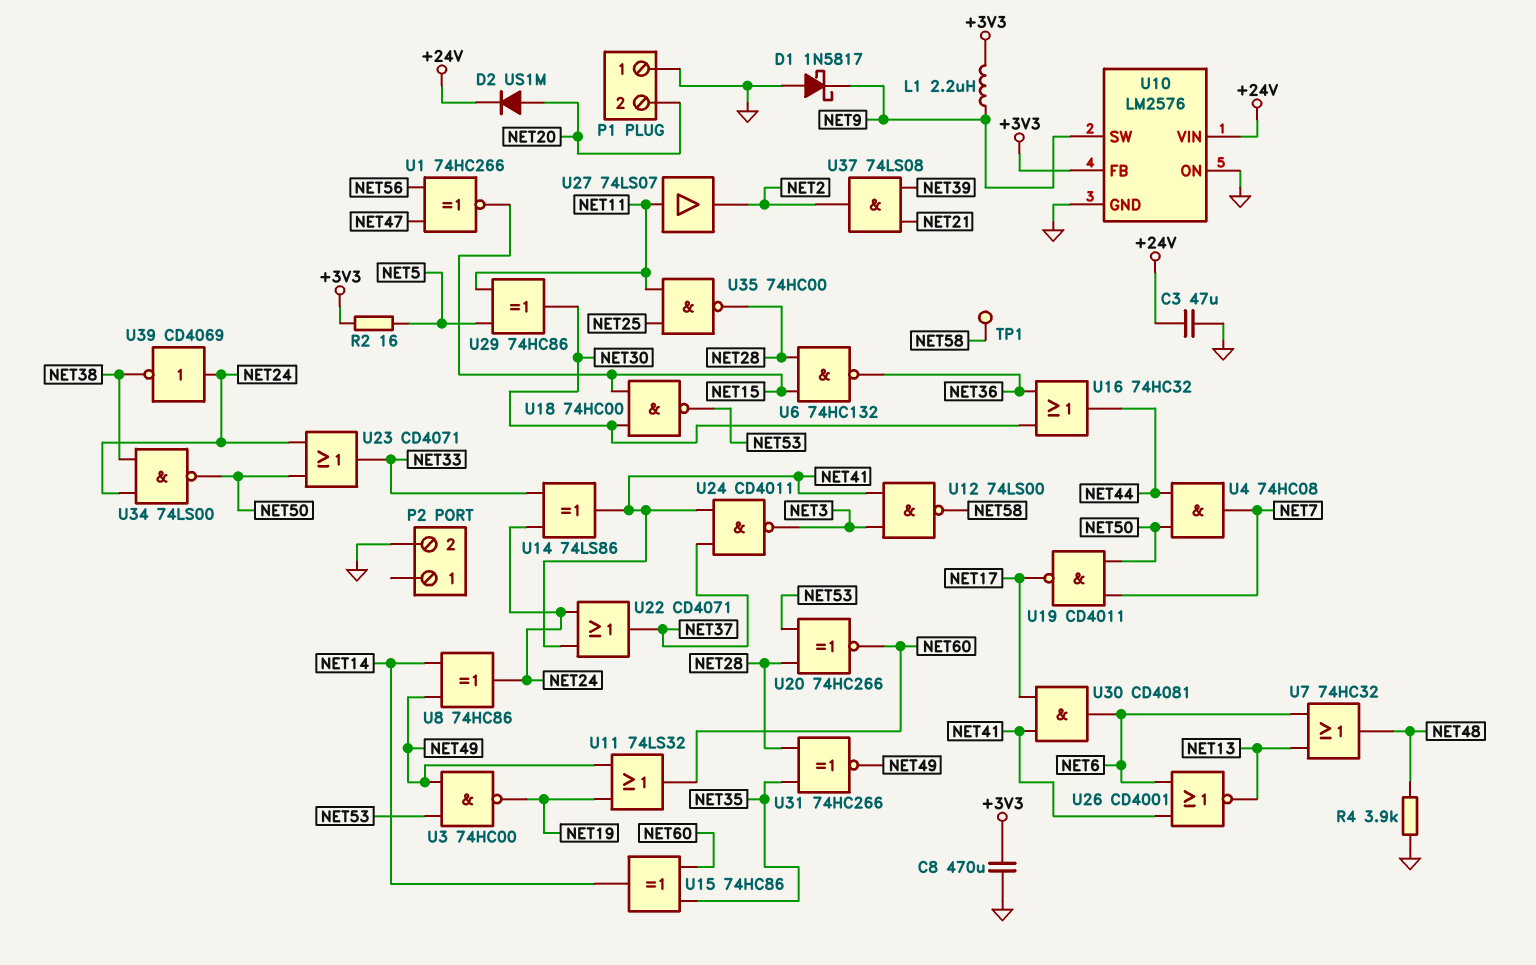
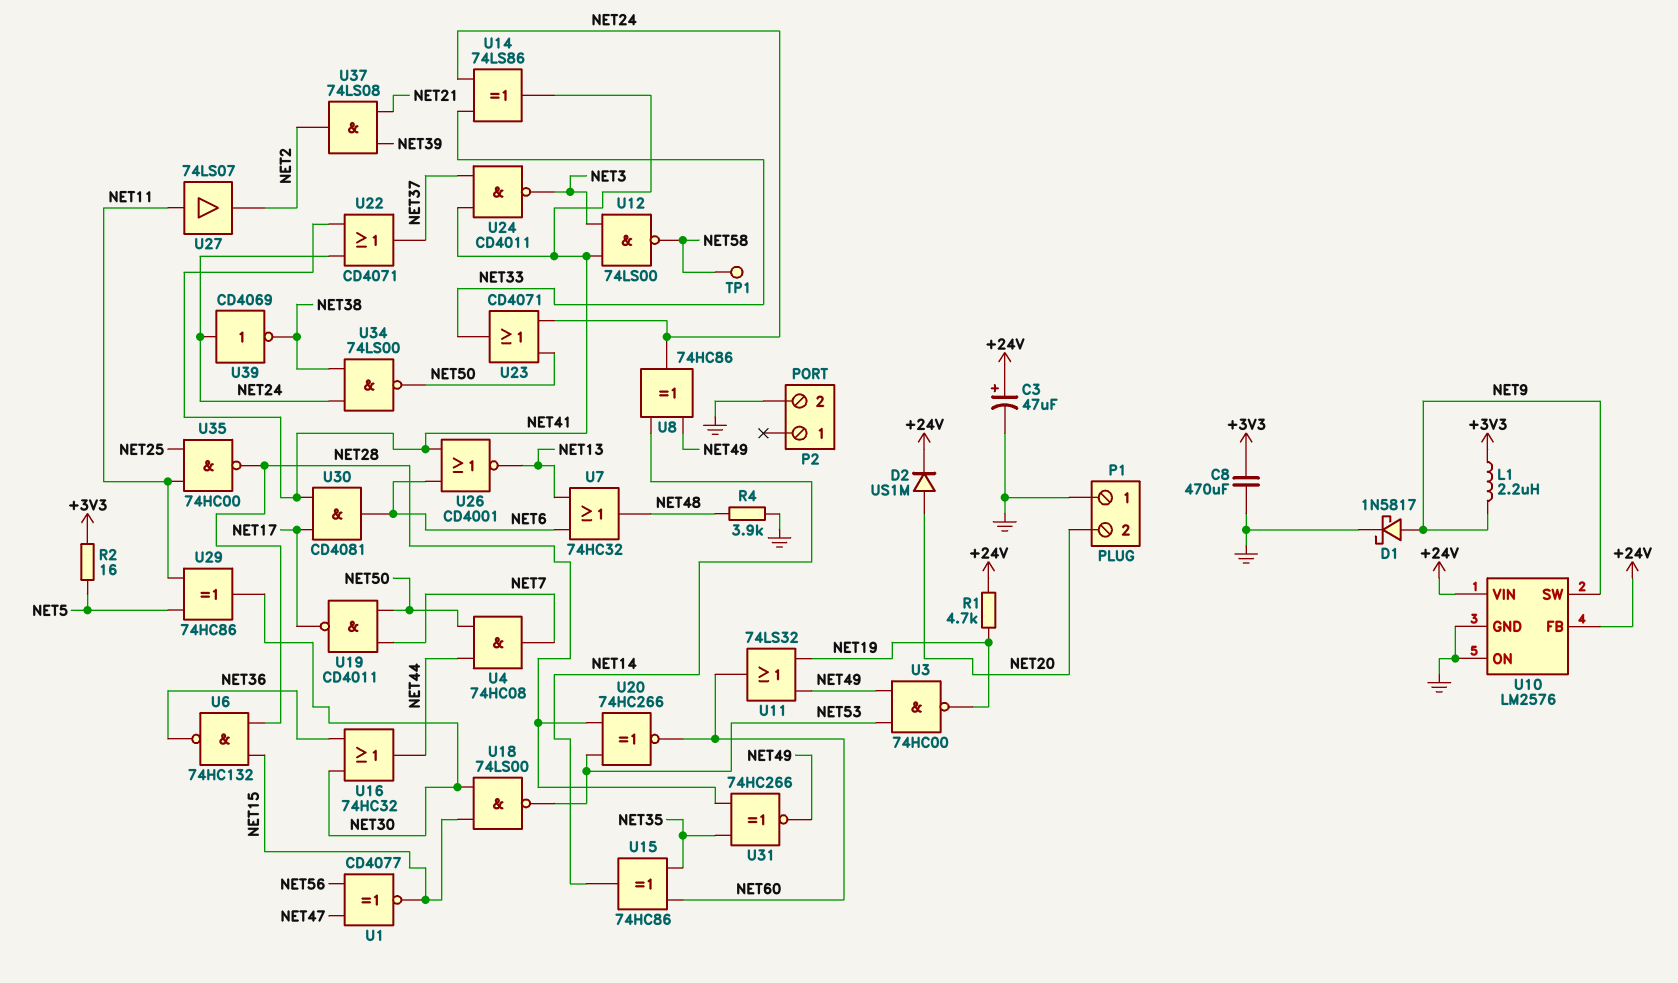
C3: 47uF (+24V, GND) -> 47uF (plus +24V, minus GND)
D1: schottky 1N5817 (A GND, K NET9) -> schottky 1N5817 (A NET9, K GND)
R1: none -> 4.7k (+24V, NET19)
U1: XNOR 74HC266 (in NET47, in NET56, out NET15) -> XNOR CD4077 (in NET47, in NET56, out NET15)
U10 pin FB: +3V3 -> +24V
U18: NAND 74HC00 (in NET15, in NET30, out NET53) -> NAND 74LS00 (in NET15, in NET30, out NET53)

